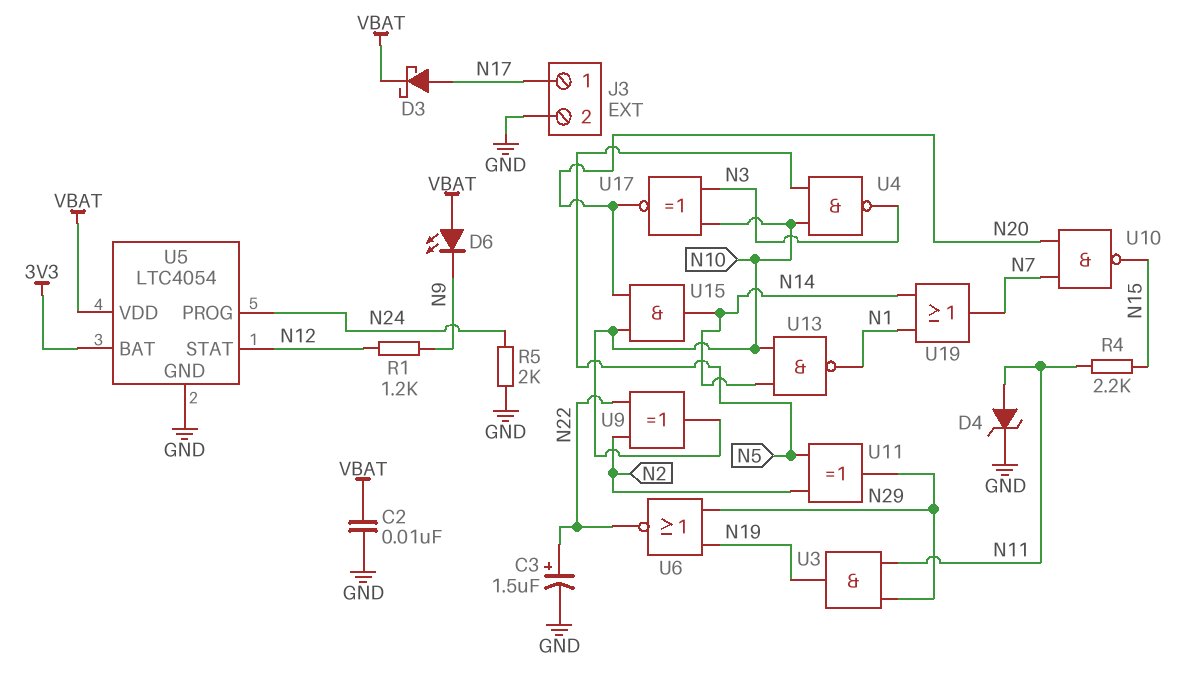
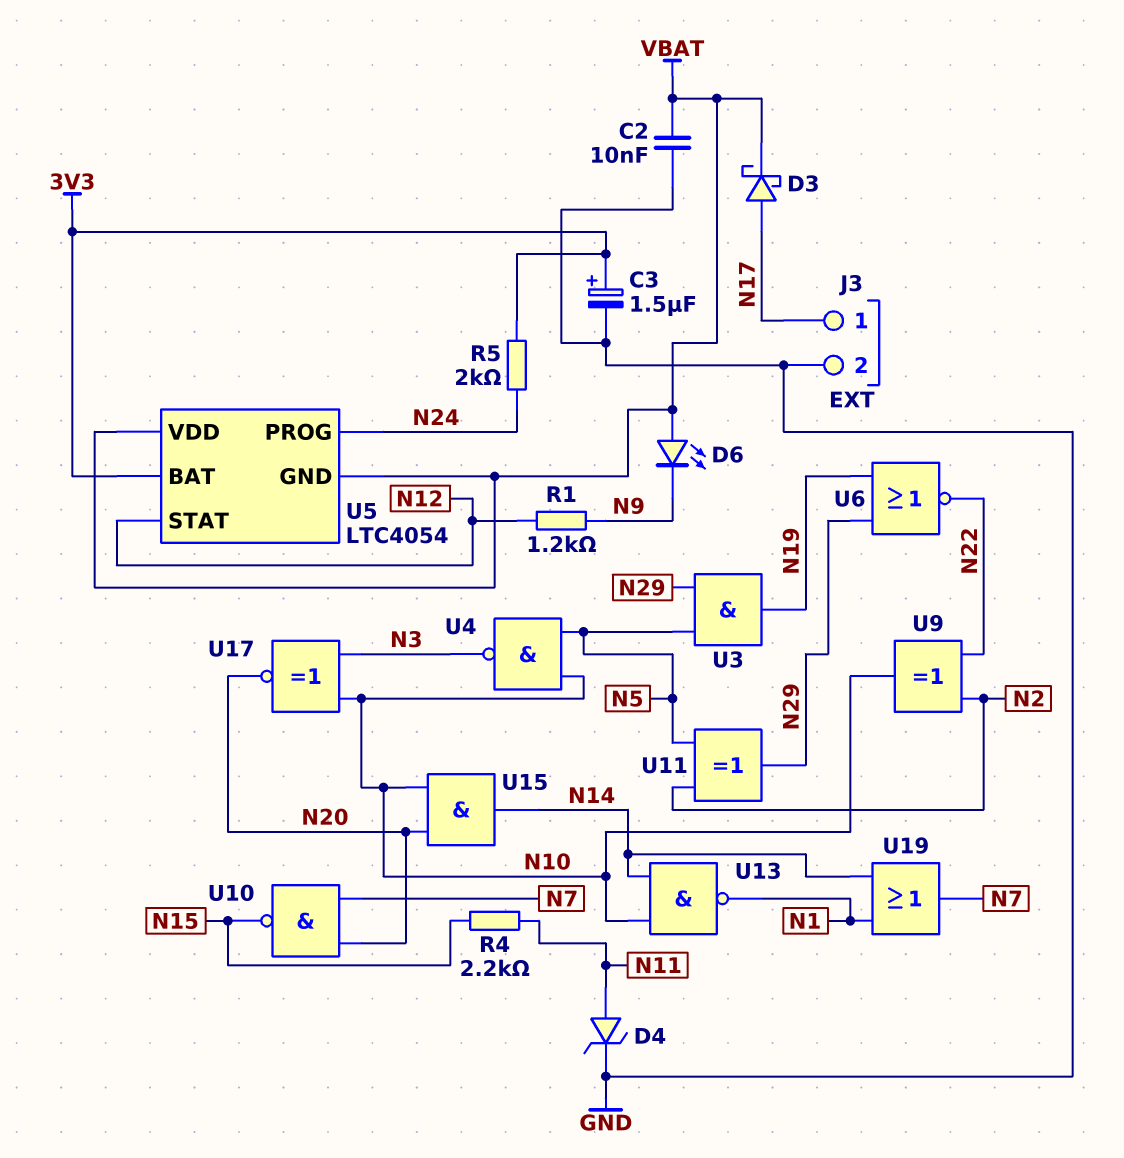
C3: 1.5uF (plus N22, minus GND) -> 1.5uF (plus 3V3, minus GND)
R5: 2k (GND, N24) -> 2k (3V3, N24)
U3: AND (in N11, in N29, out N19) -> AND (in N5, in N29, out N19)
U5 pin GND: GND -> VBAT

